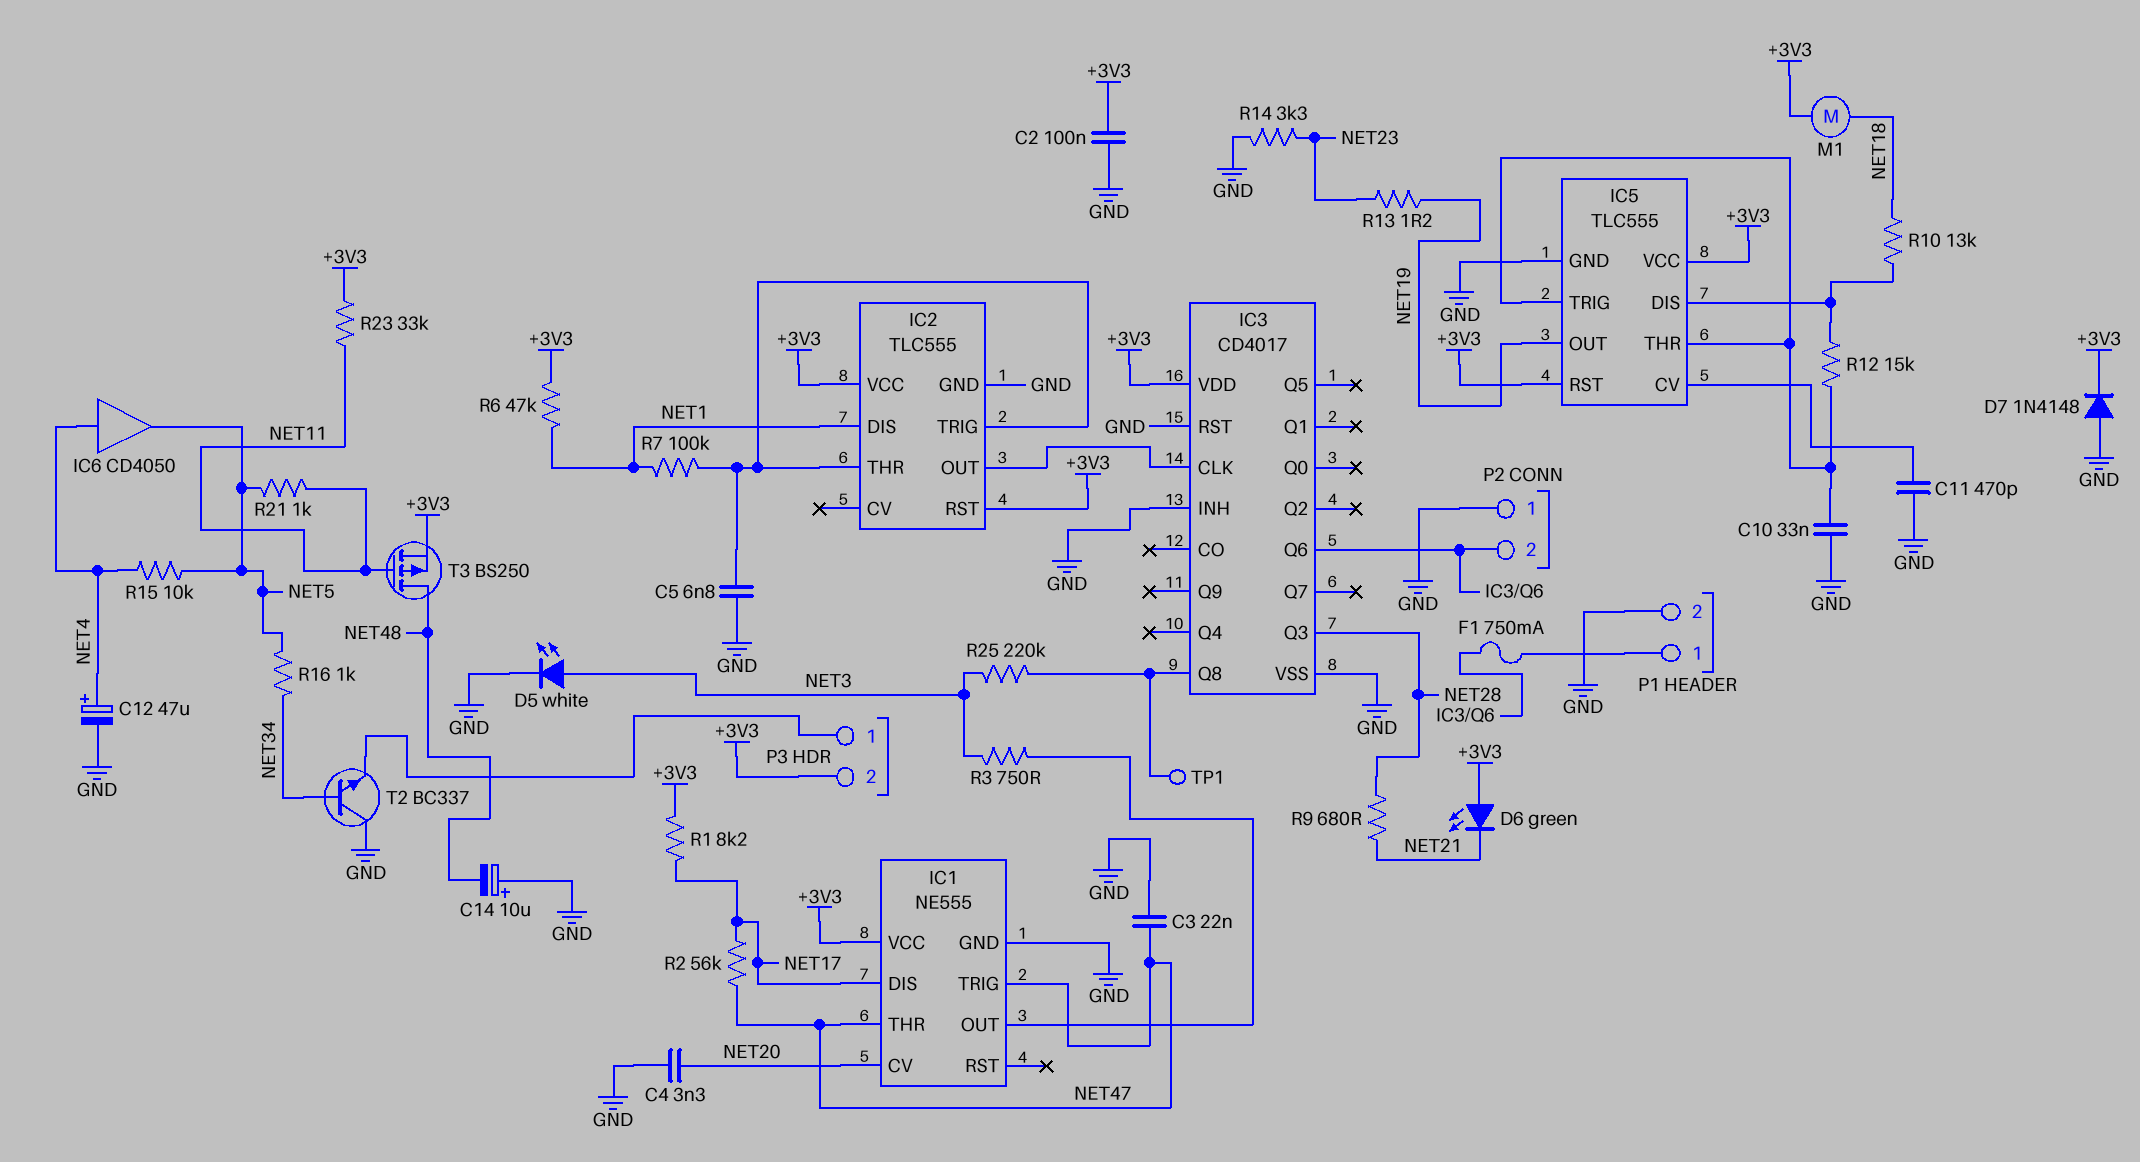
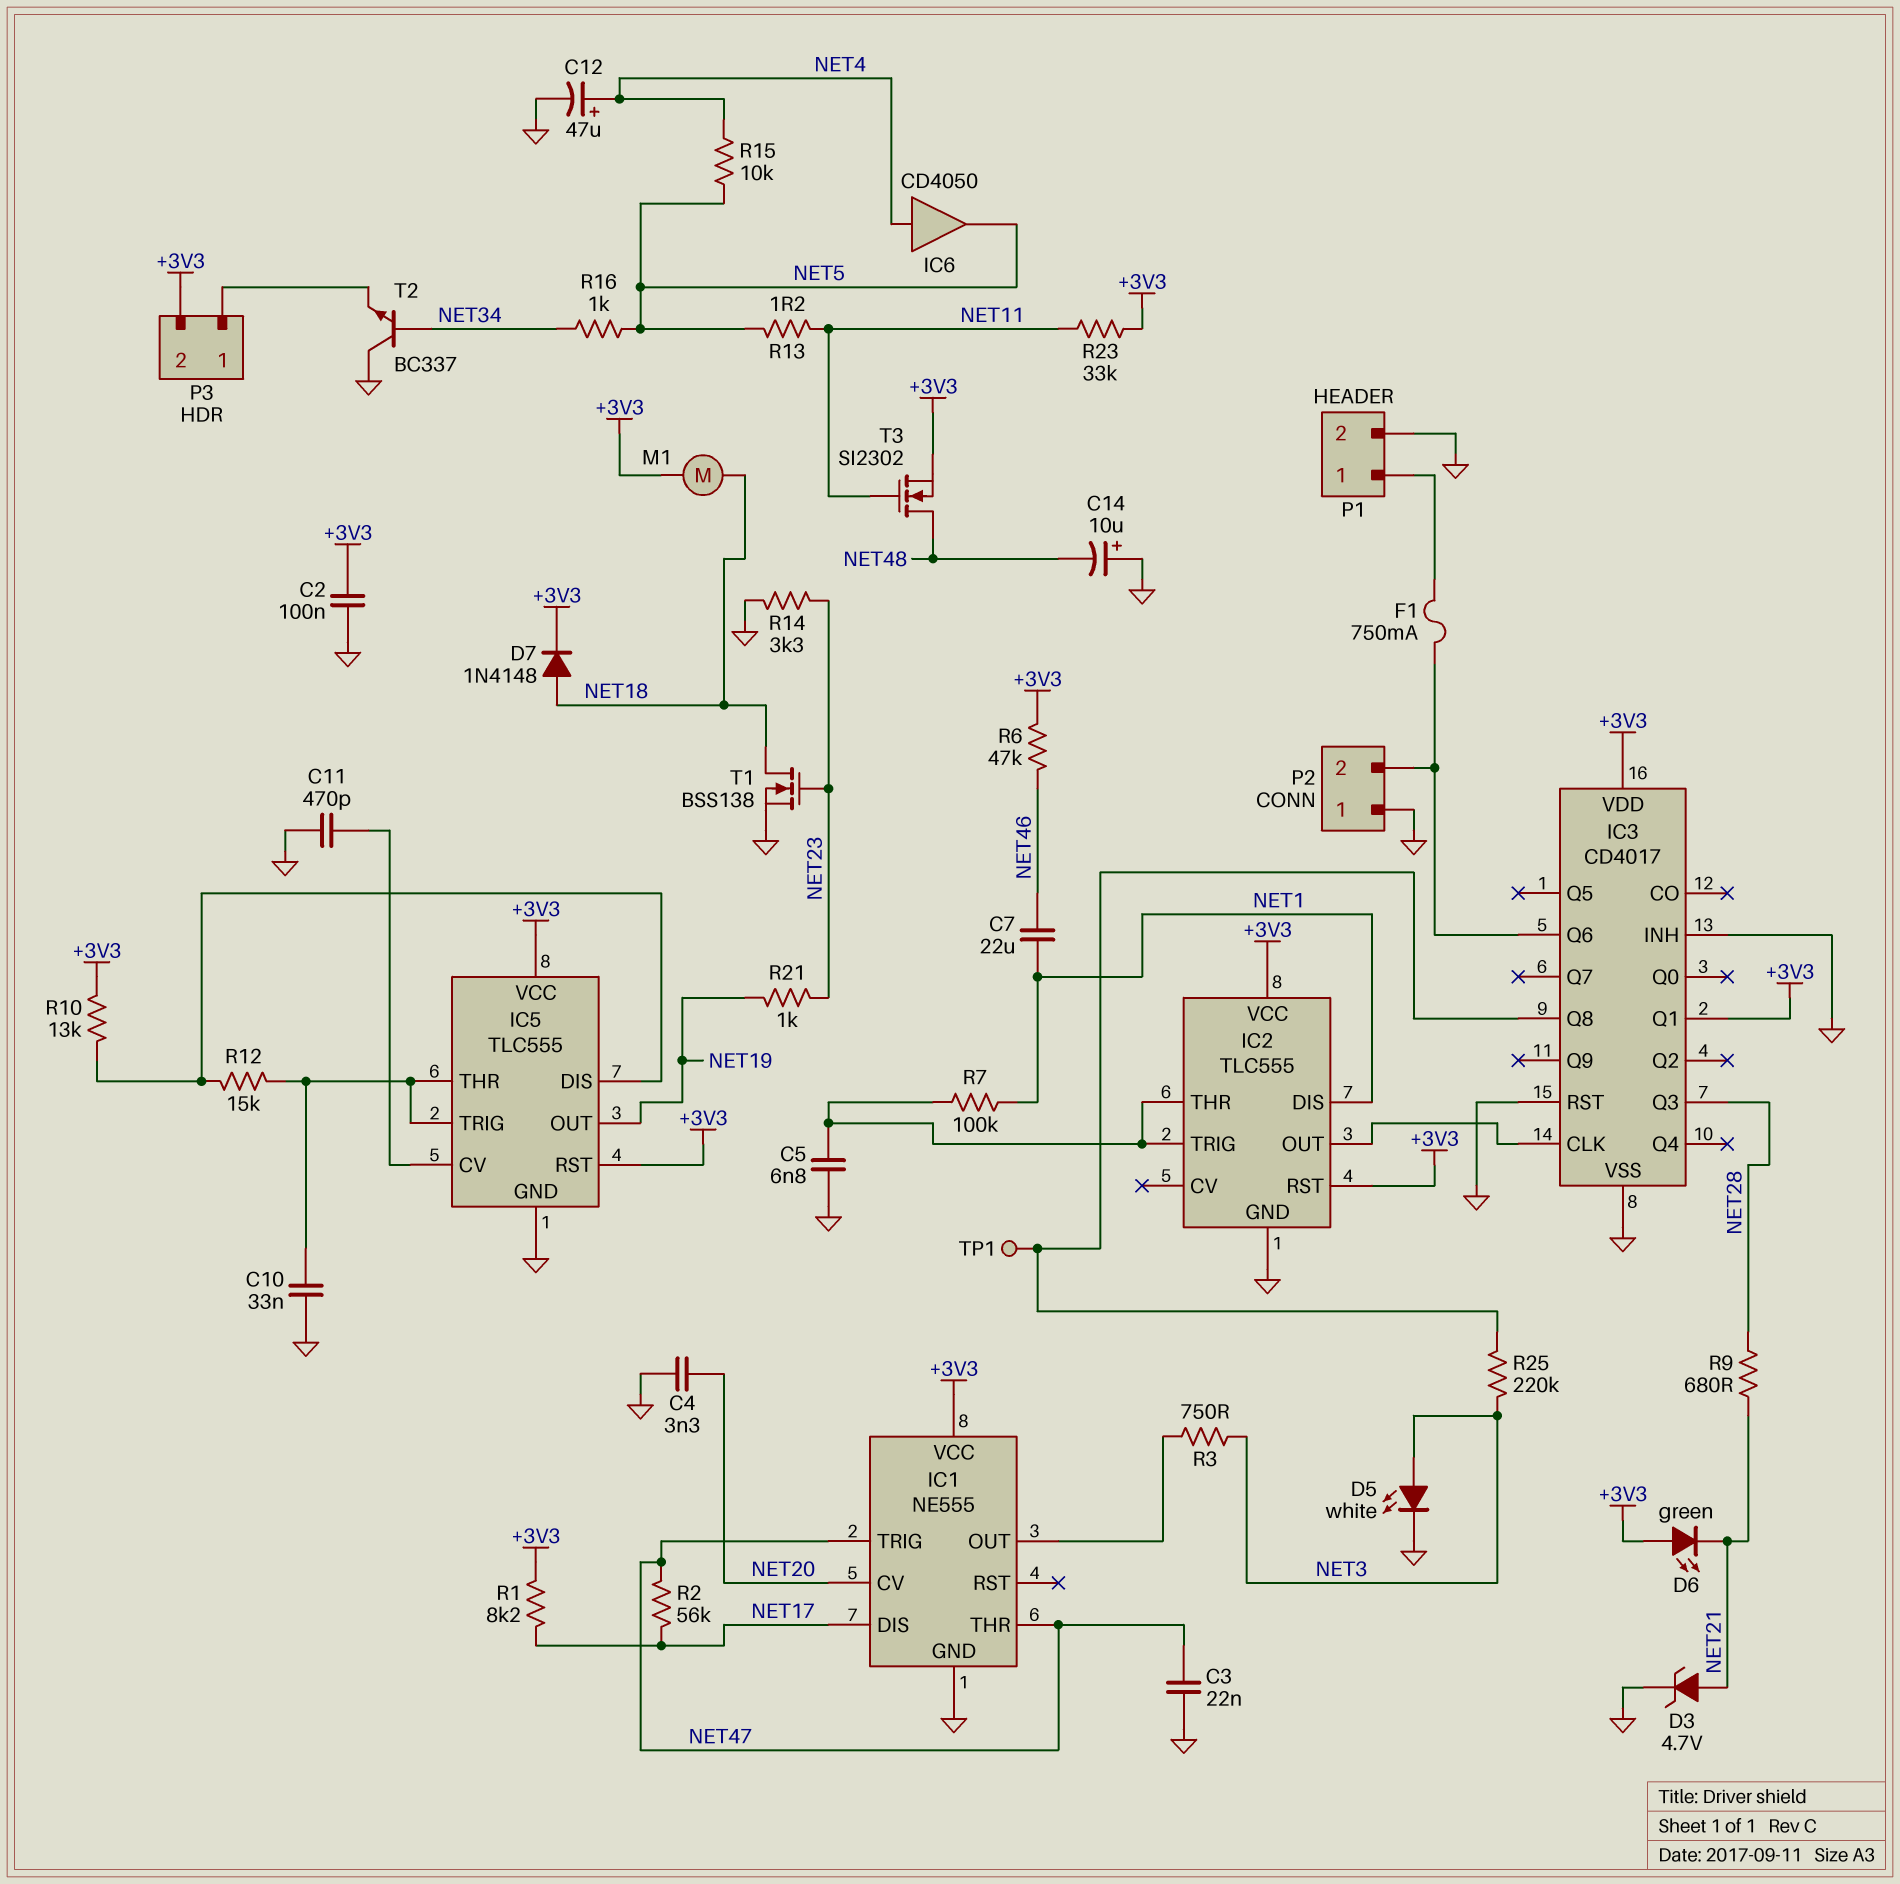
C7: none -> 22uF (NET1, NET46)
D3: none -> zener 4.7V (A NET21, K GND)
D7: diode 1N4148 (A GND, K +3V3) -> diode 1N4148 (A NET18, K +3V3)
IC3 pin Q1: none -> +3V3
R6: 47k (+3V3, NET1) -> 47k (+3V3, NET46)
R10: 13k (IC5/DIS, NET18) -> 13k (+3V3, IC5/DIS)
R13: 1.2 (NET19, NET23) -> 1.2 (NET5, NET11)
R21: 1k (NET5, NET11) -> 1k (NET19, NET23)
T1: none -> NMOS BSS138 (G NET23, D NET18, S GND)
T3: PMOS BS250 (G NET11, D NET48, S +3V3) -> NMOS SI2302 (G NET11, D NET48, S +3V3)

